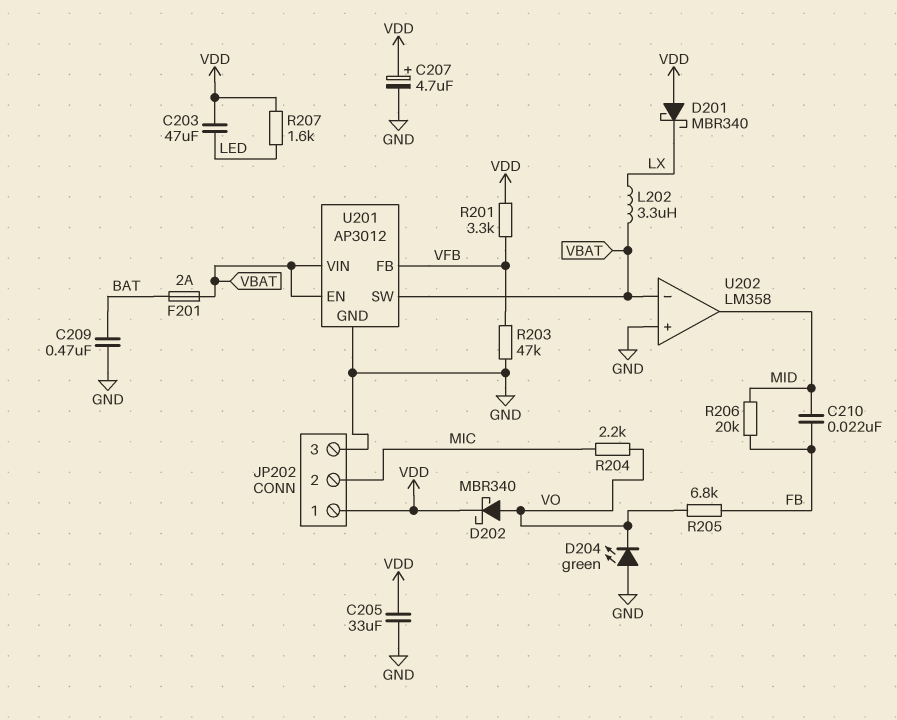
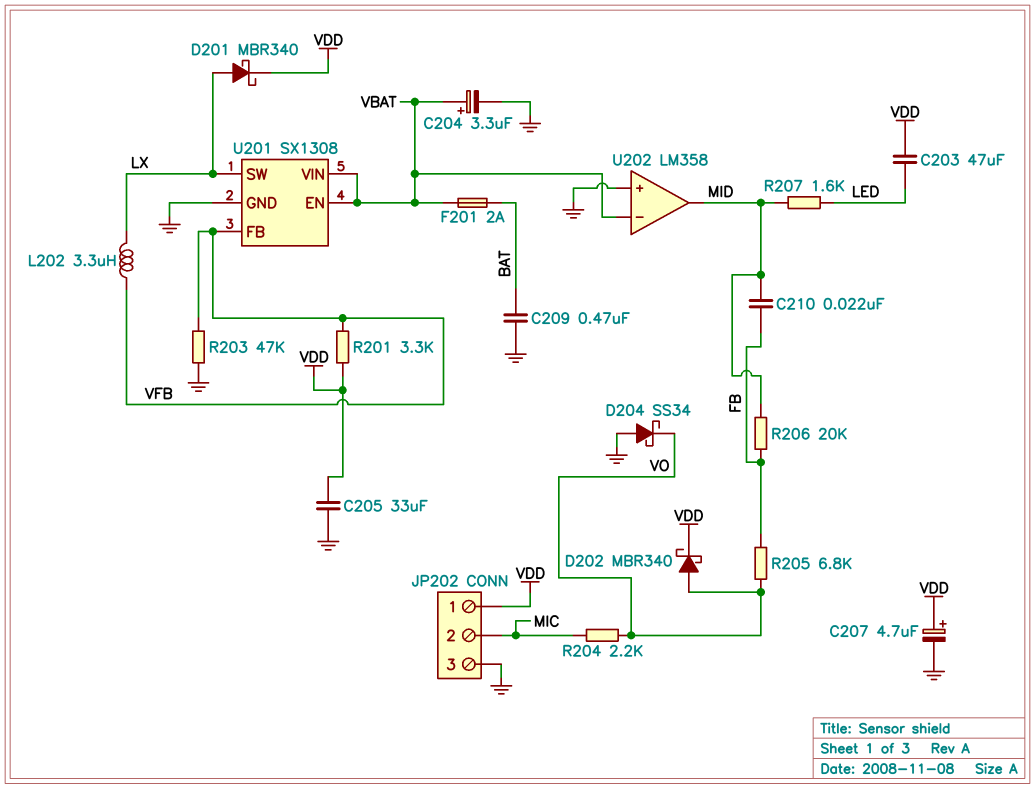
C204: none -> 3.3uF (plus VBAT, minus GND)
D201: schottky MBR340 (A VDD, K LX) -> schottky MBR340 (A LX, K VDD)
D204: LED green (A GND, K VO) -> schottky SS34 (A GND, K VO)
L202: 3.3uH (LX, VBAT) -> 3.3uH (LX, VFB)
R207: 1.6k (LED, VDD) -> 1.6k (LED, MID)
U201: AP3012 -> SX1308
U201 pin SW: VBAT -> LX

